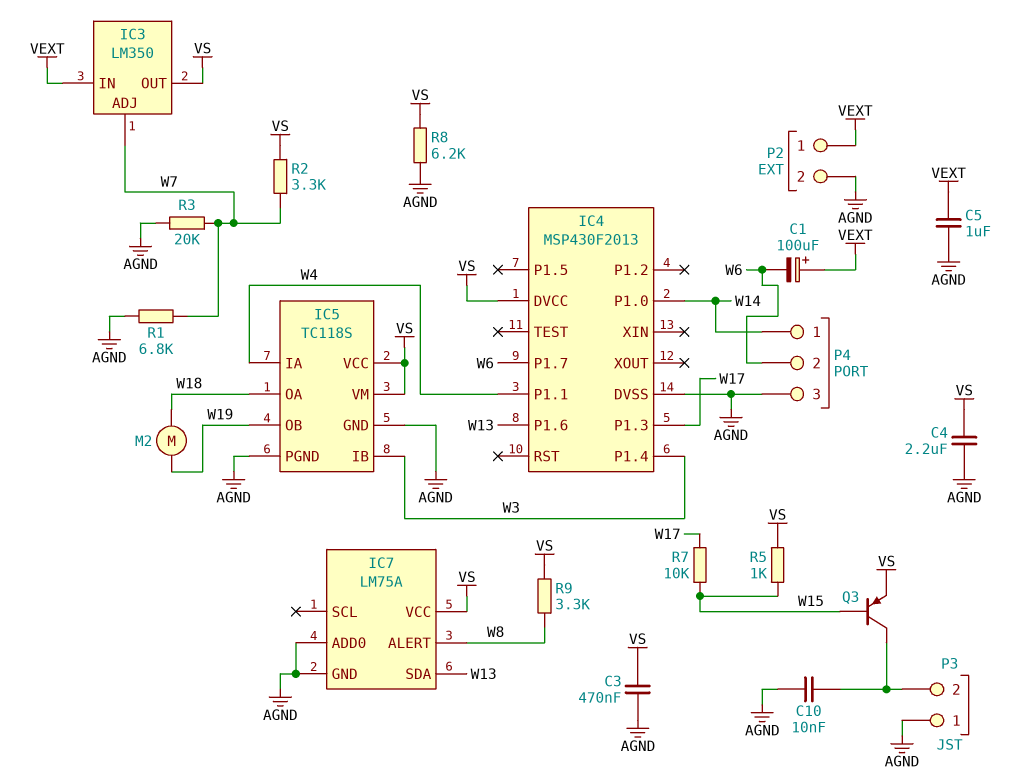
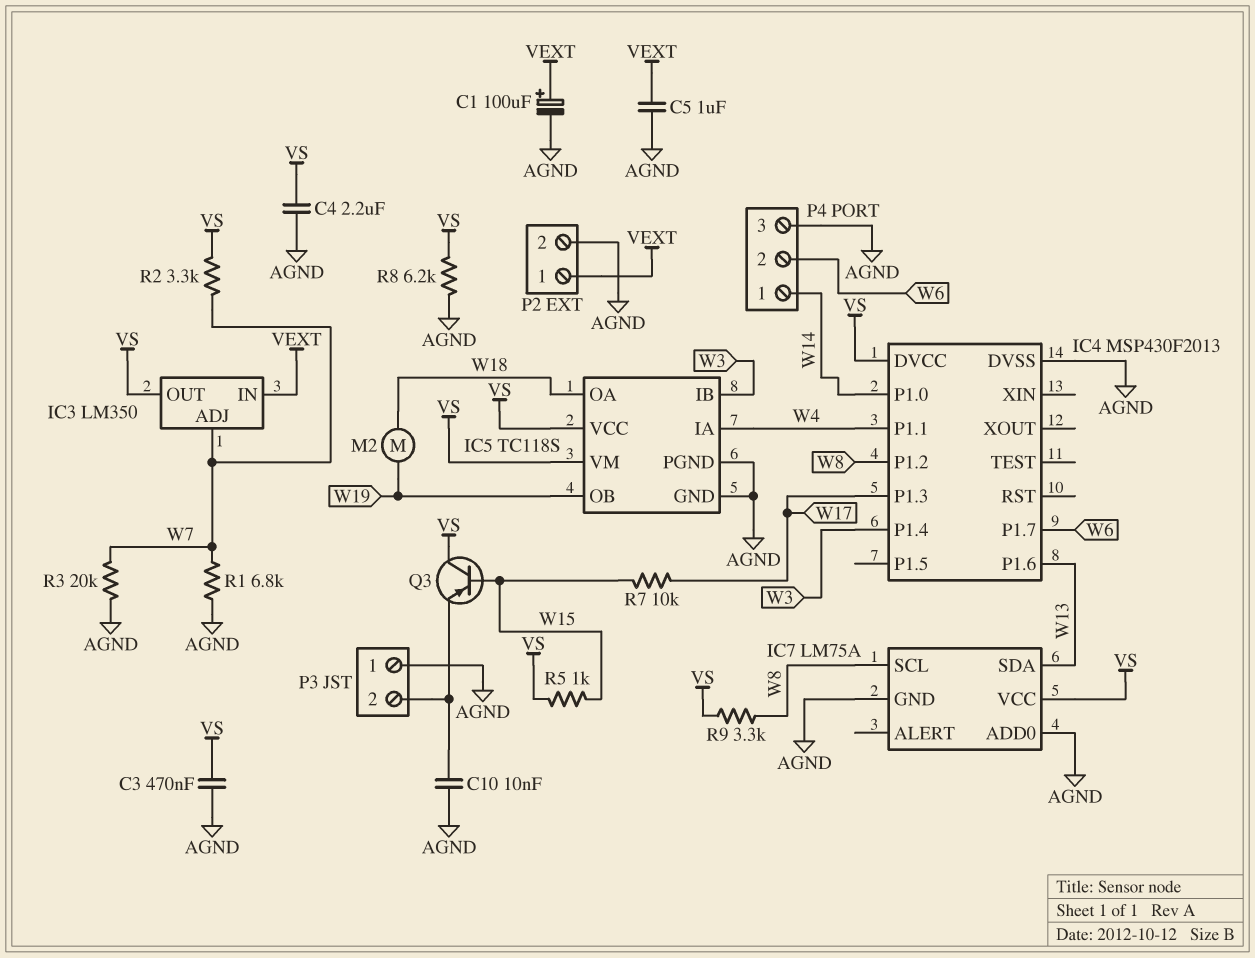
C1: 100uF (plus VEXT, minus W6) -> 100uF (plus VEXT, minus AGND)
IC4 pin P1.2: none -> W8
IC7 pin ALERT: W8 -> none
IC7 pin SCL: none -> W8
Q3: PNP (B W15, C P3/2, E VS) -> PNP (B W15, C VS, E P3/2)

